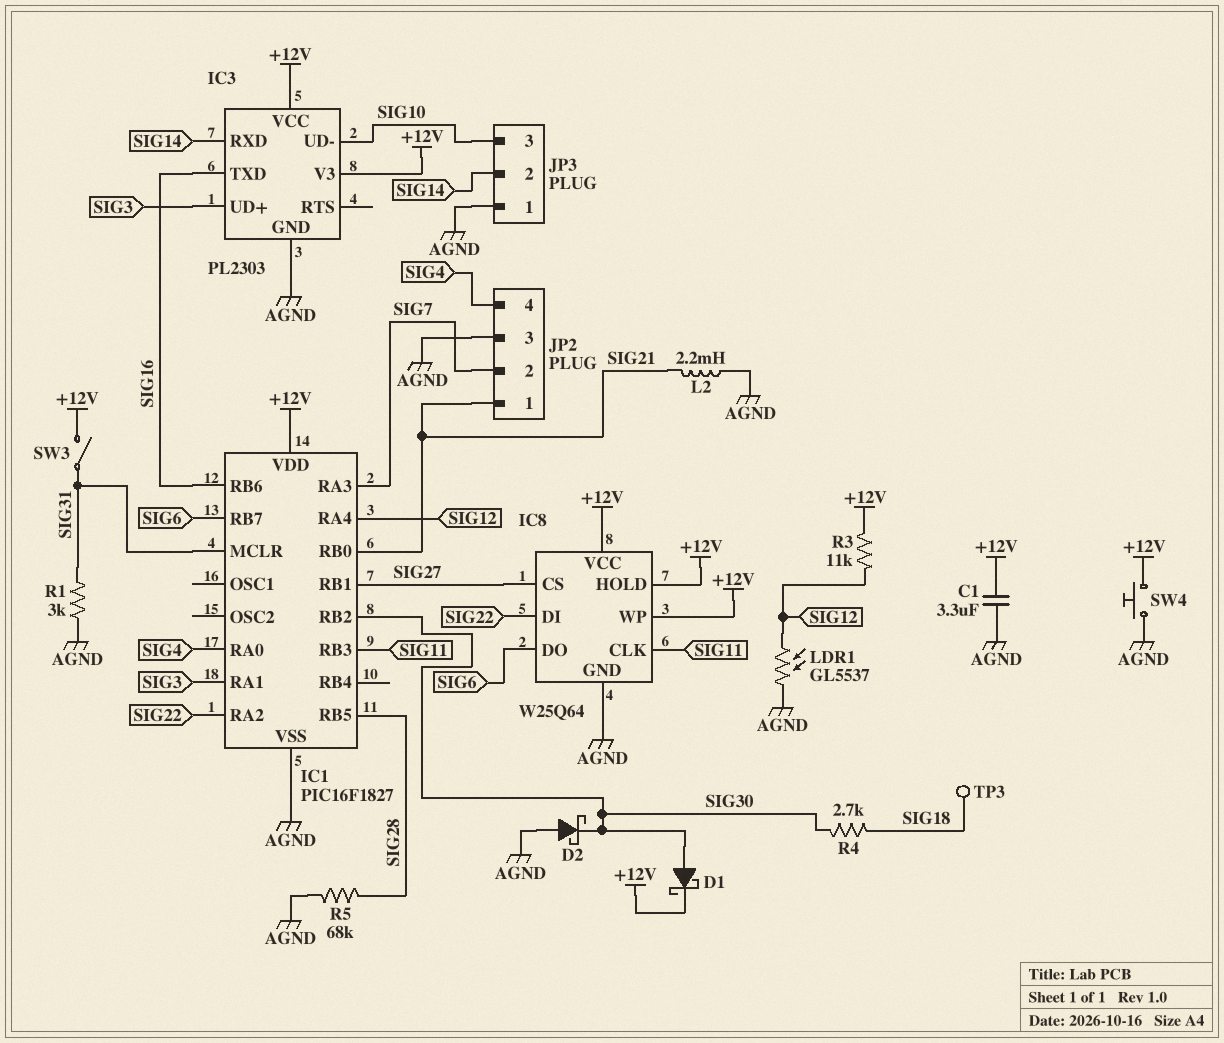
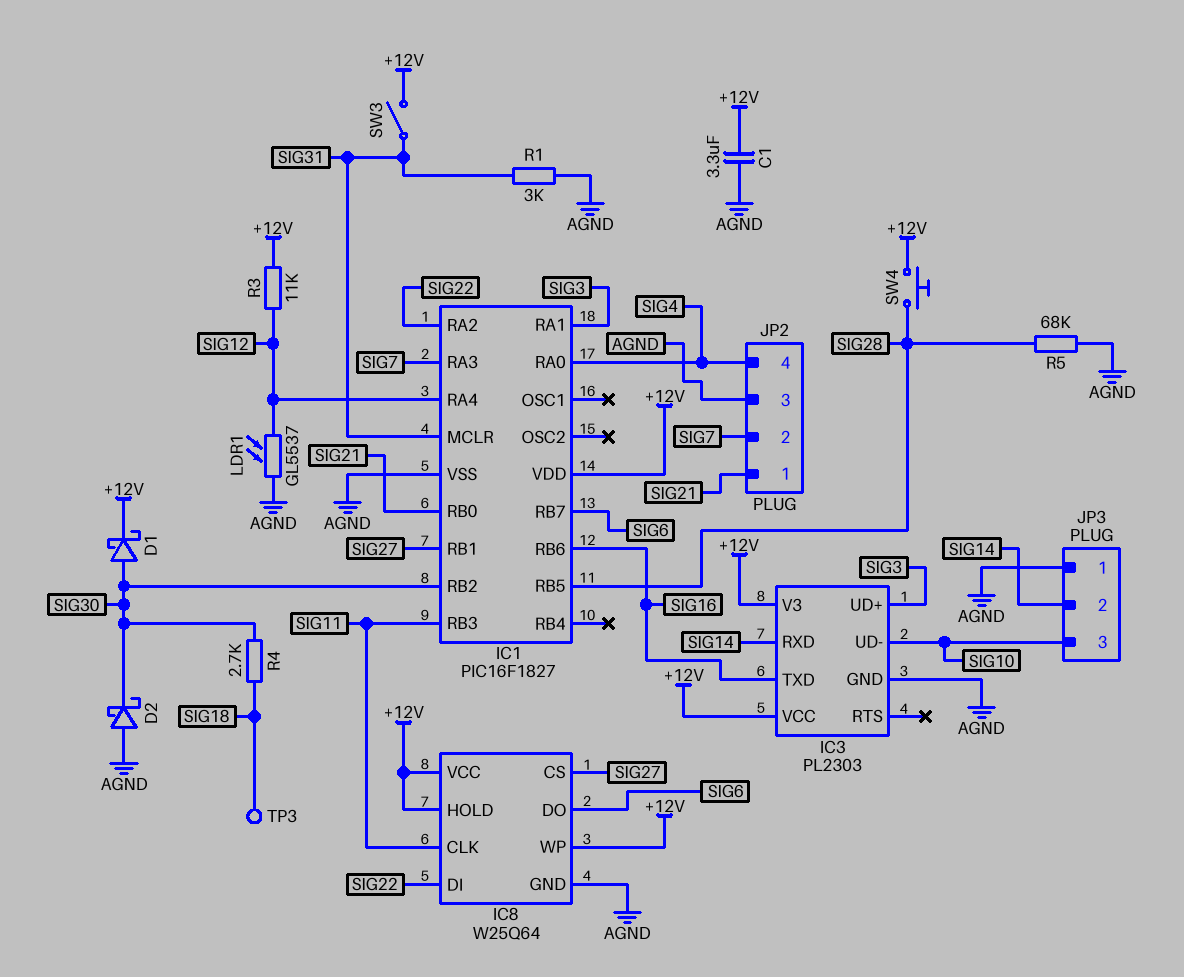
L2: 2.2mH (AGND, SIG21) -> none
SW4: button (+12V, AGND) -> button (+12V, SIG28)

